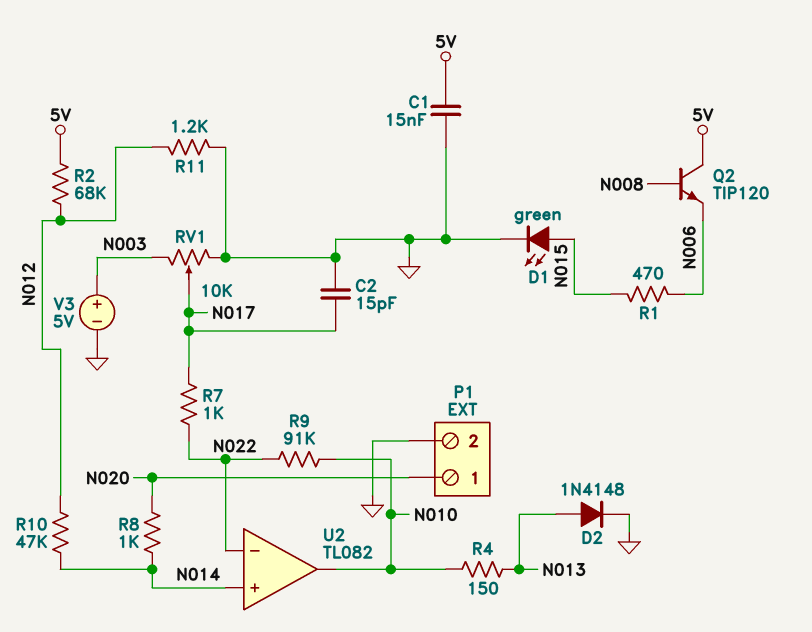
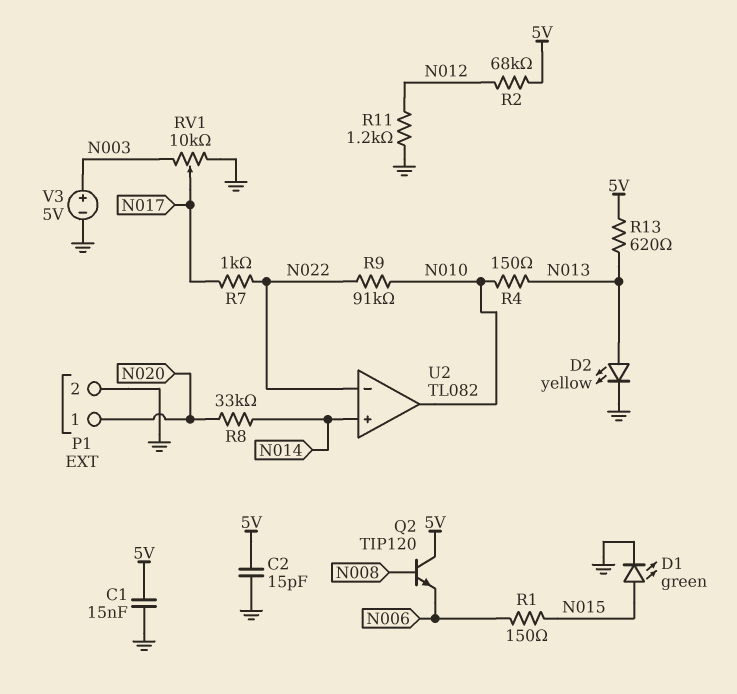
C2: 15pF (GND, N017) -> 15pF (5V, GND)
D2: diode 1N4148 (A N013, K GND) -> LED yellow (A N013, K GND)
R1: 470 (N006, N015) -> 150 (N006, N015)
R8: 1k (N014, N020) -> 33k (N014, N020)
R10: 47k (N012, N014) -> none
R13: none -> 620 (5V, N013)

